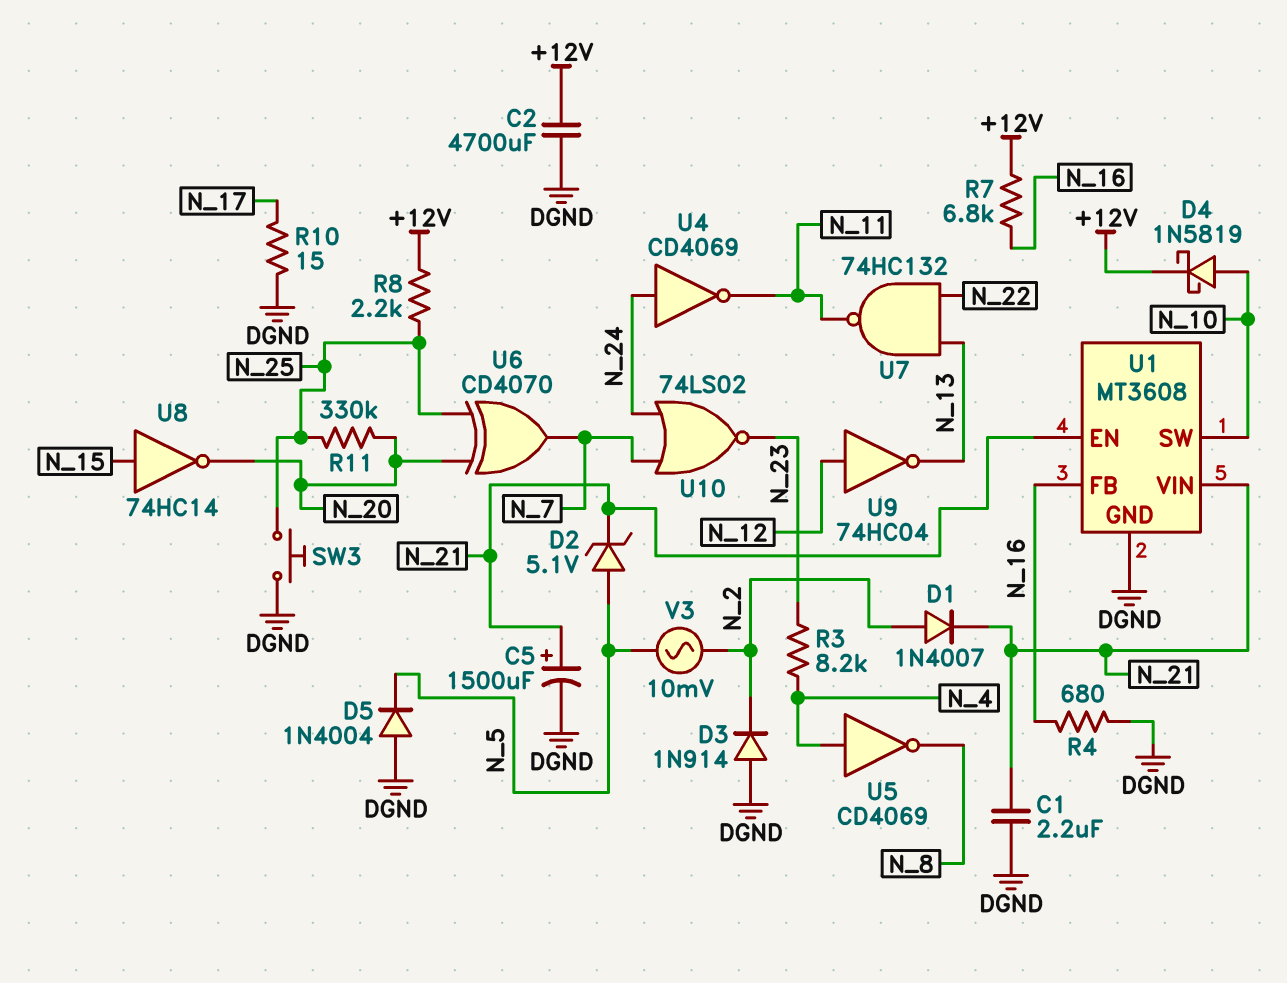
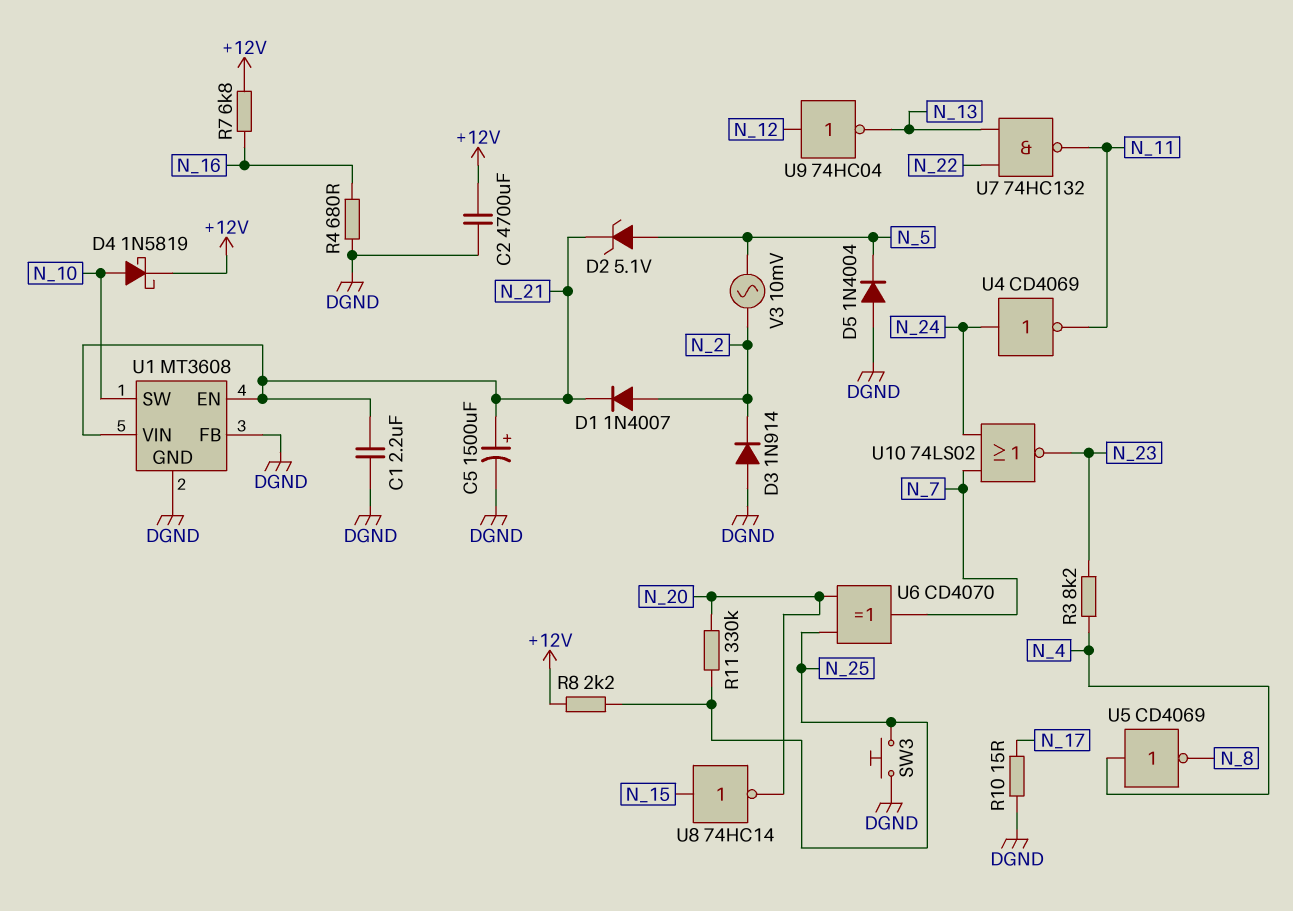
U1 pin FB: N_16 -> DGND

